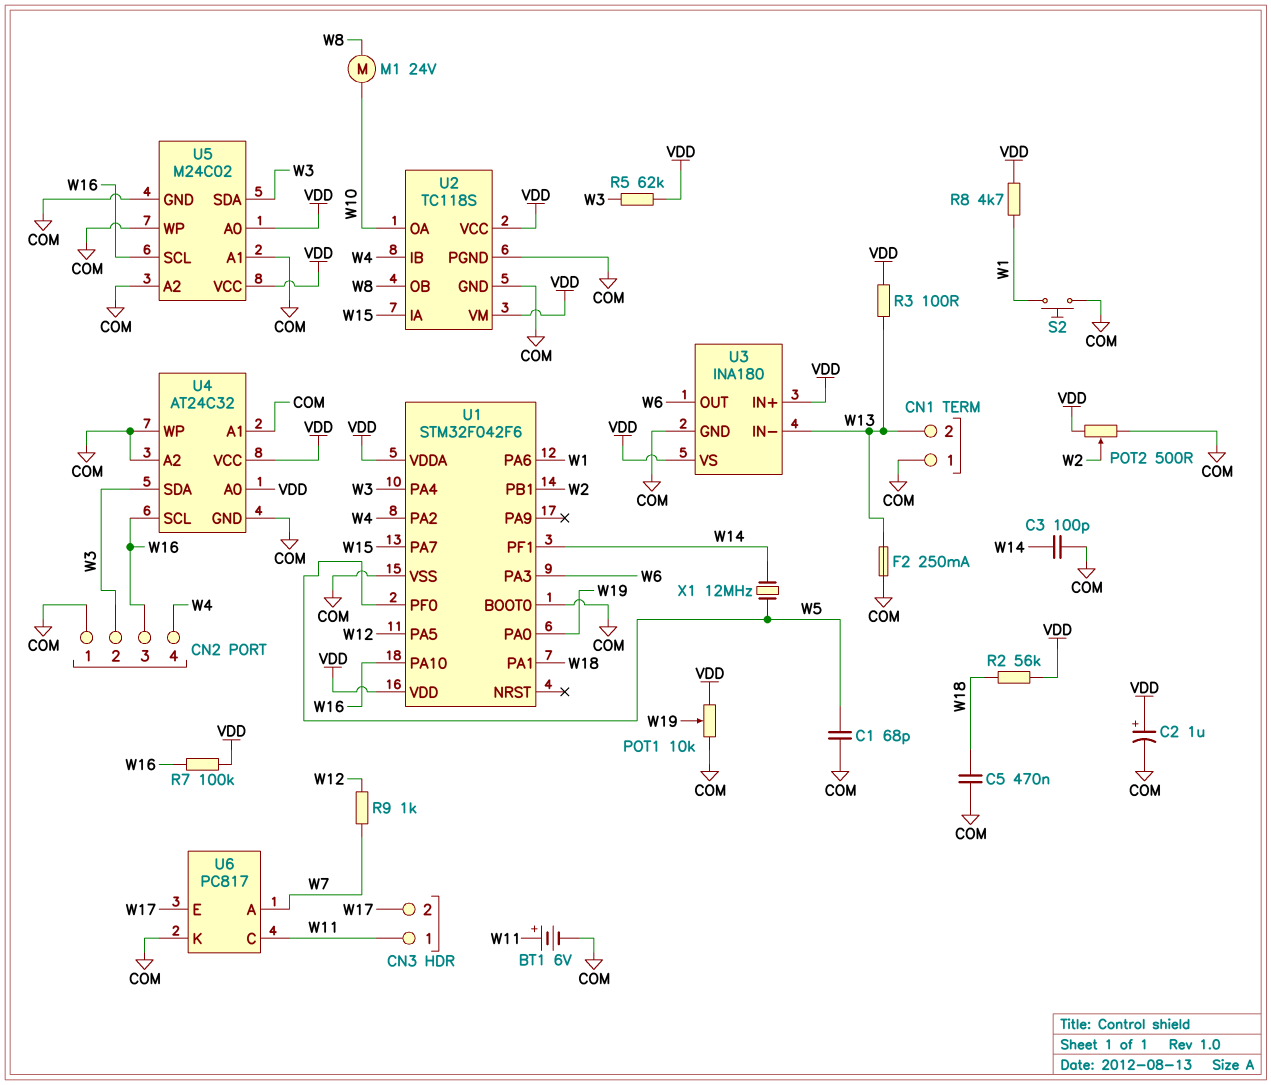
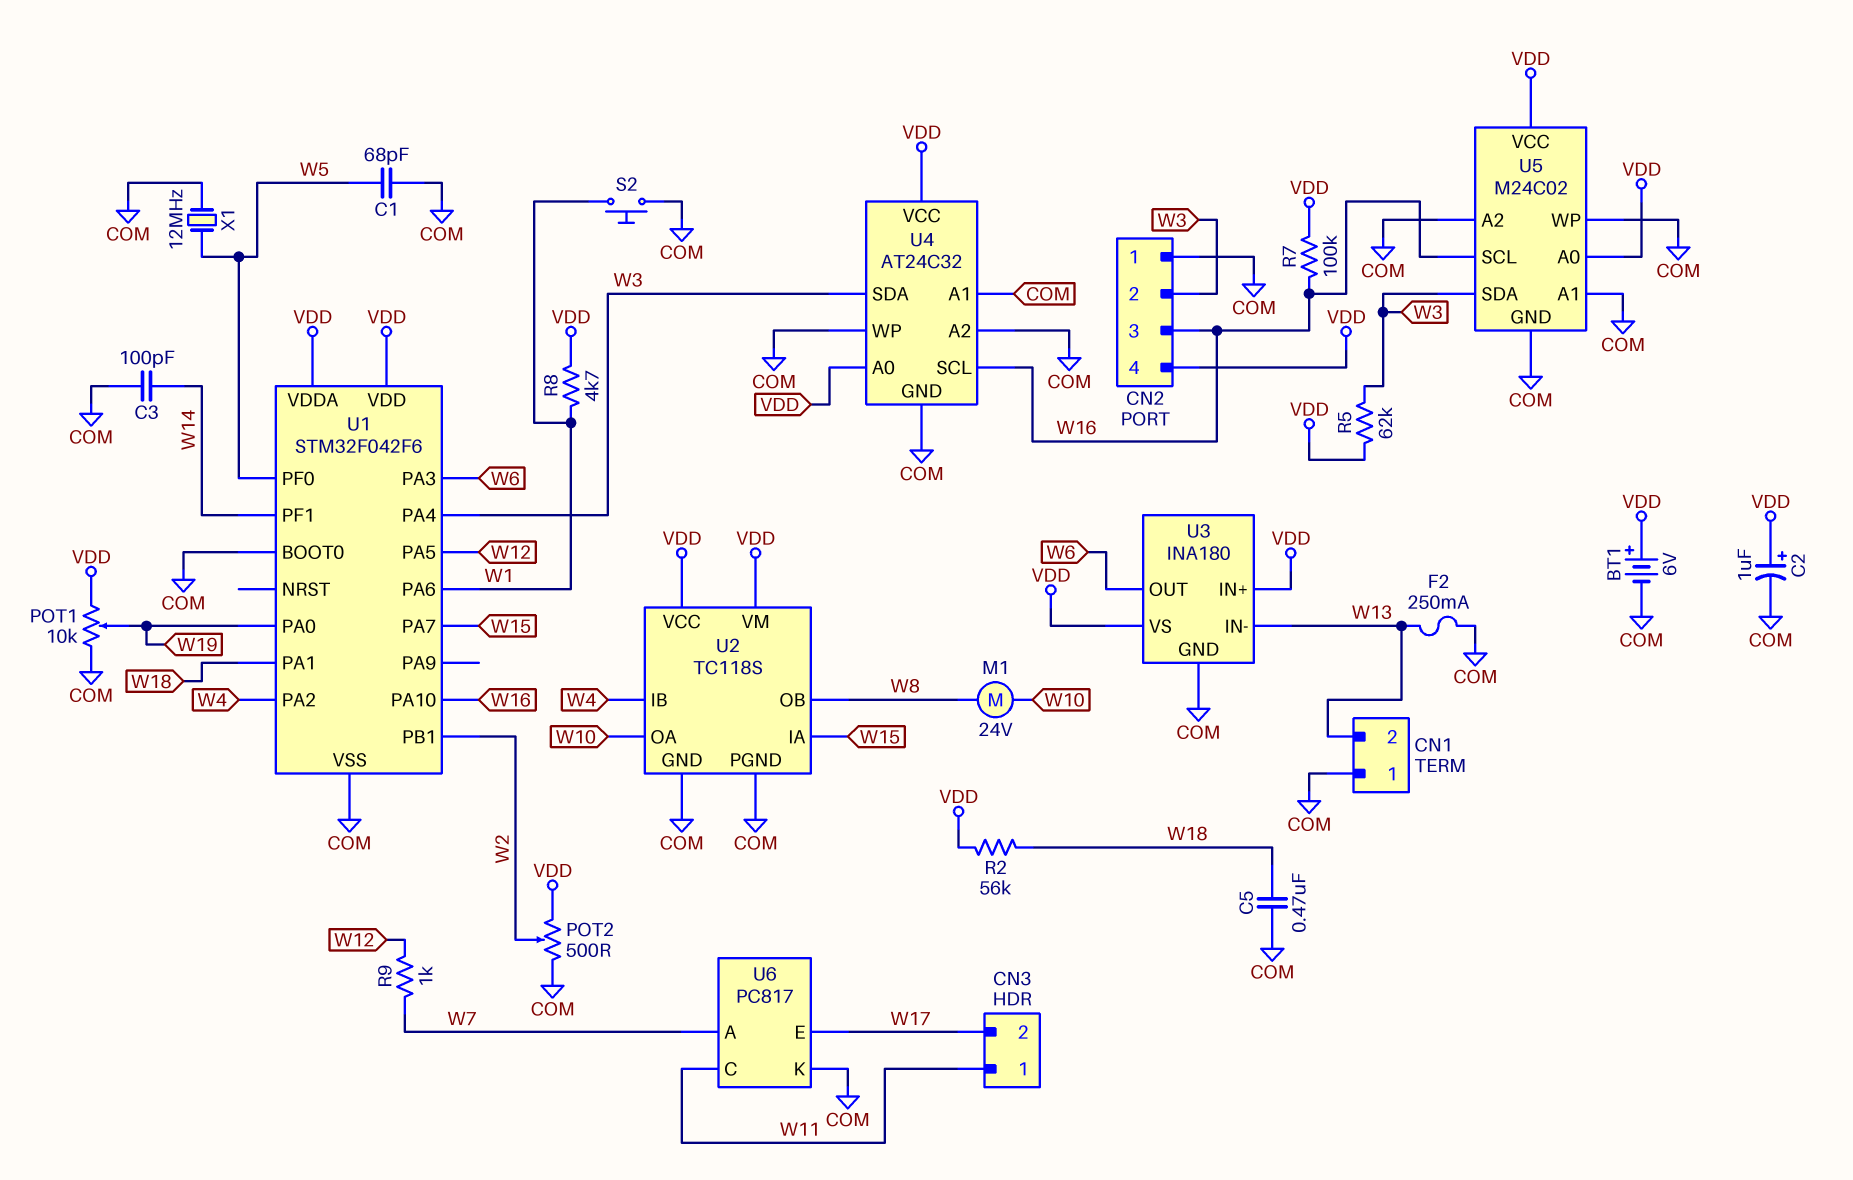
BT1: 6V (plus W11, minus COM) -> 6V (plus VDD, minus COM)
CN2 pin 4: W4 -> VDD
R3: 100 (VDD, W13) -> none
X1: 12MHz (W5, W14) -> 12MHz (COM, W5)

